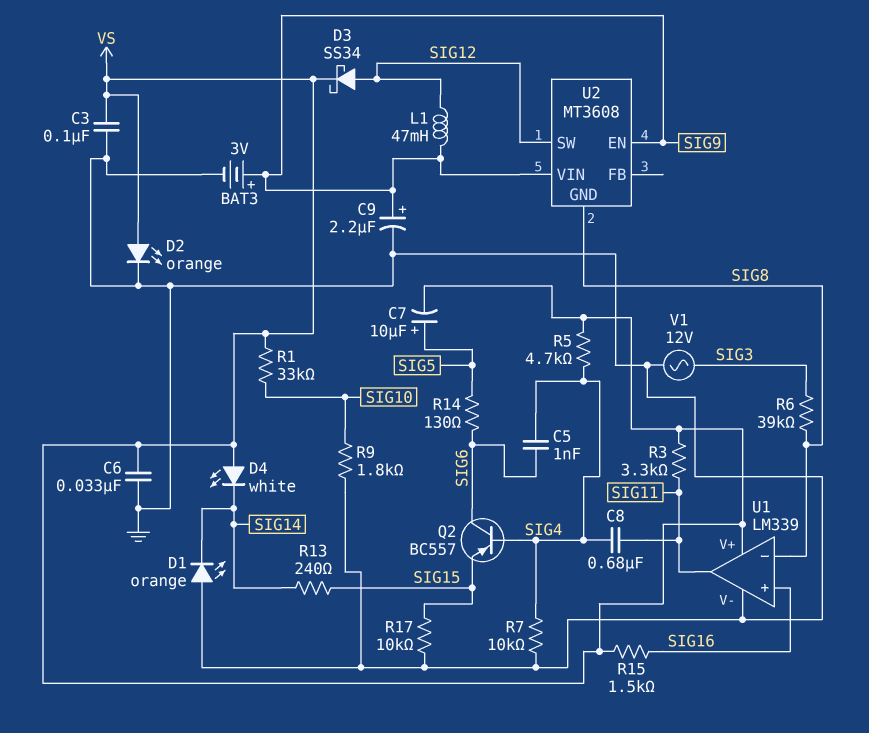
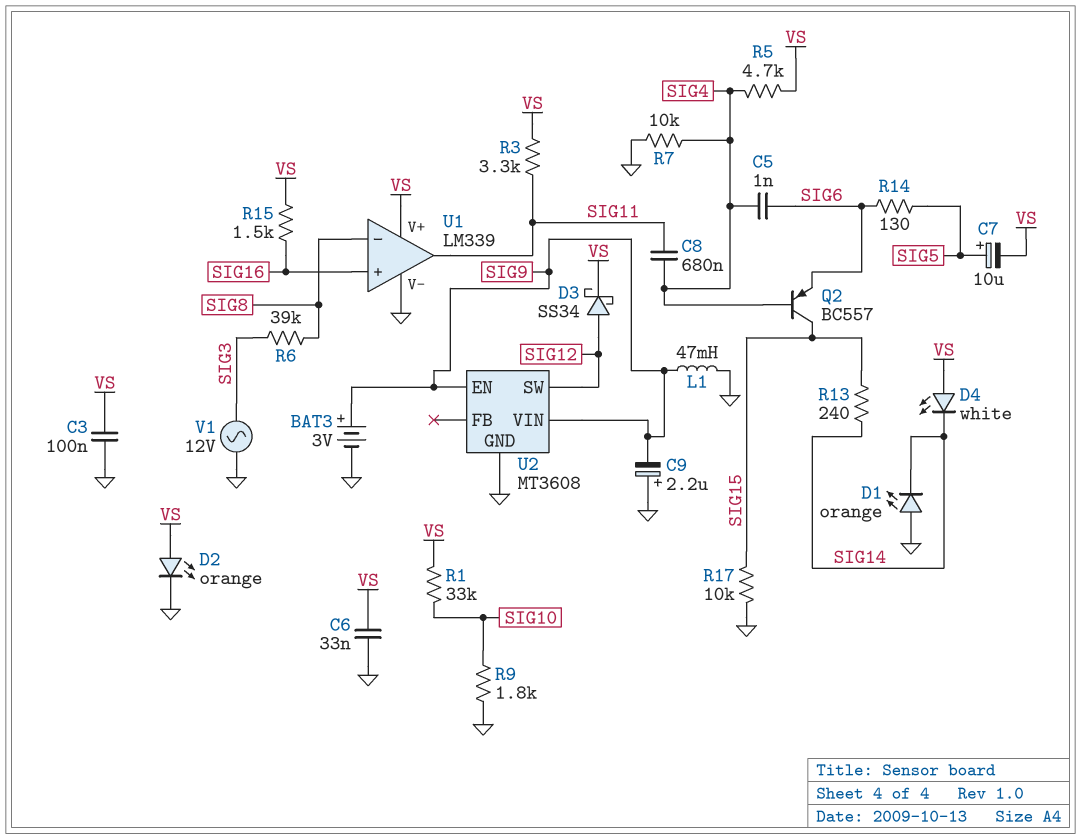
C9: 2.2uF (plus SIG9, minus GND) -> 2.2uF (plus GND, minus SIG9)
L1: 47mH (SIG9, SIG12) -> 47mH (GND, SIG9)
Q2: PNP BC557 (B SIG4, C SIG6, E SIG15) -> PNP BC557 (B SIG4, C SIG15, E SIG6)
U2 pin GND: SIG8 -> GND

